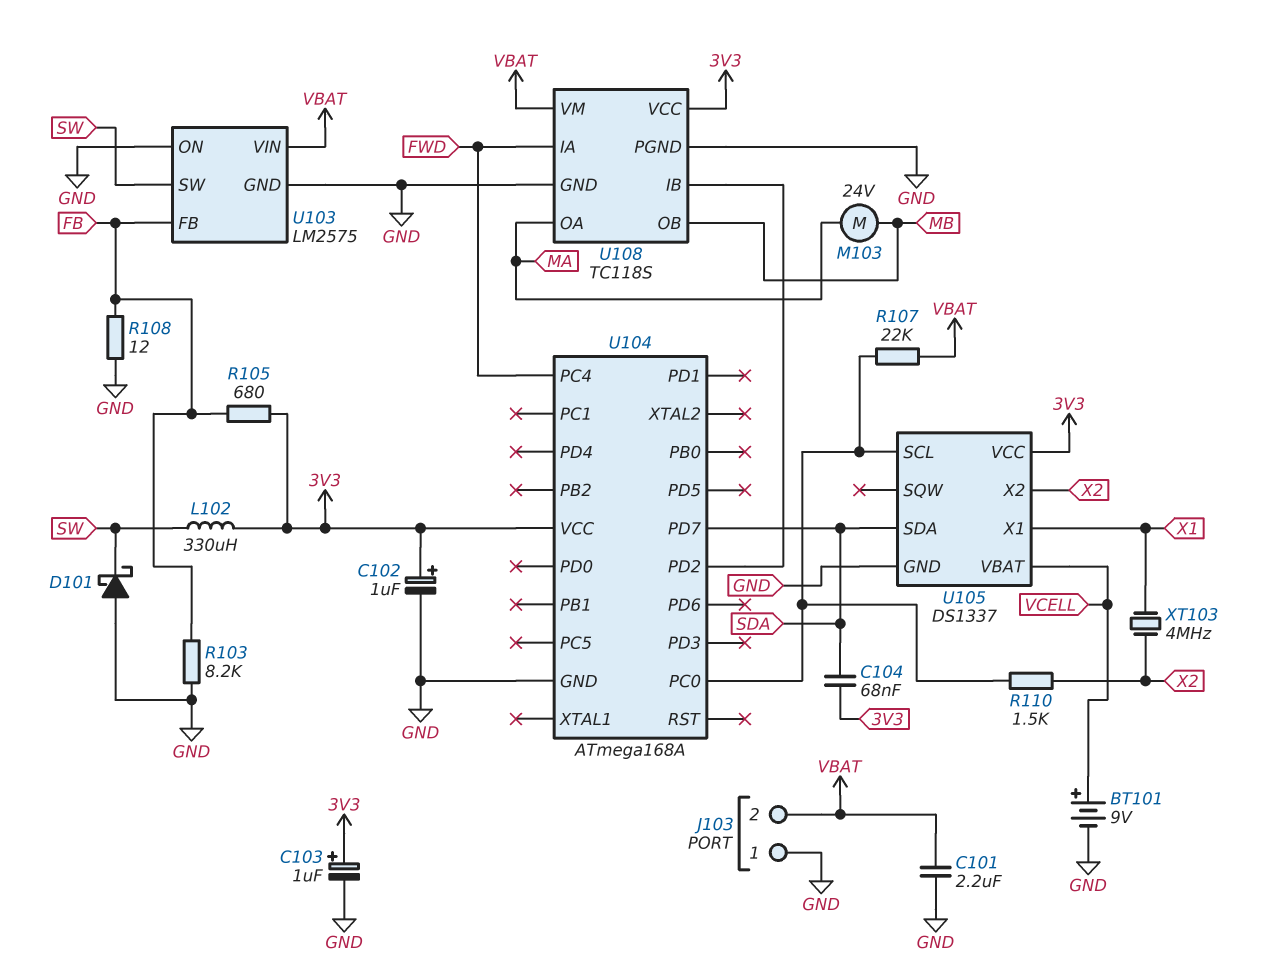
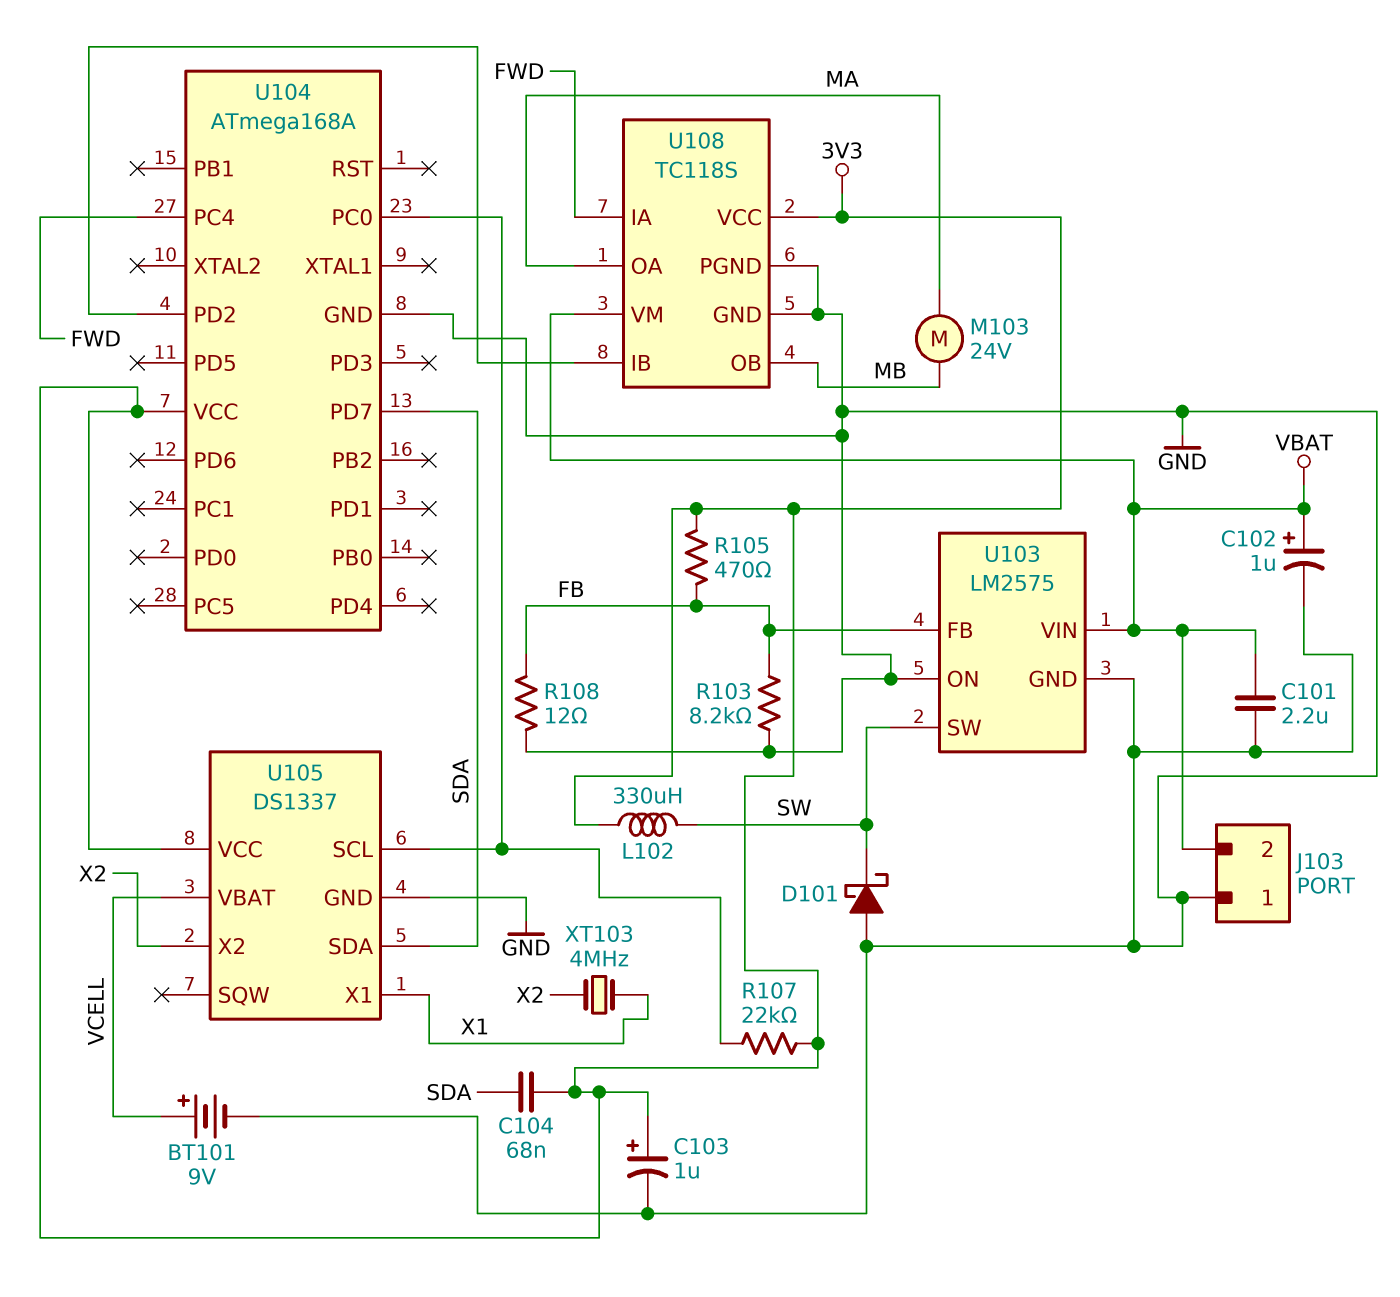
C102: 1uF (plus 3V3, minus GND) -> 1uF (plus VBAT, minus GND)
R105: 680 (3V3, FB) -> 470 (3V3, FB)
R107: 22k (U104/PC0, VBAT) -> 22k (3V3, U104/PC0)
R110: 1.5k (U104/PC0, X2) -> none

